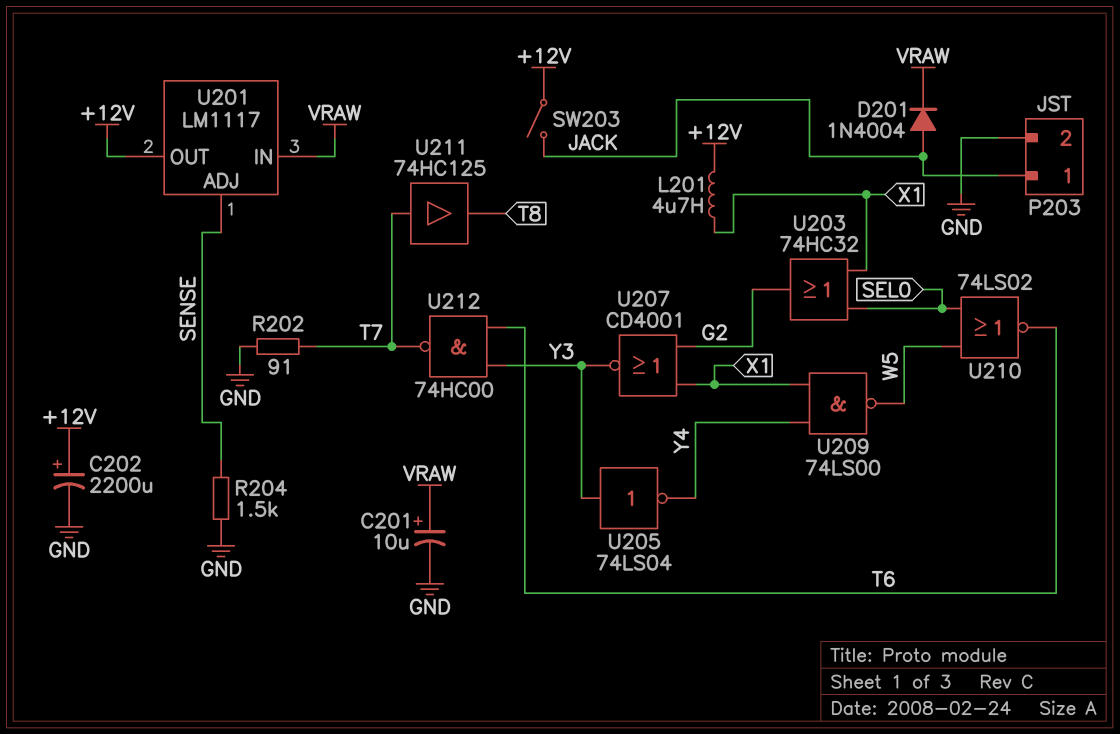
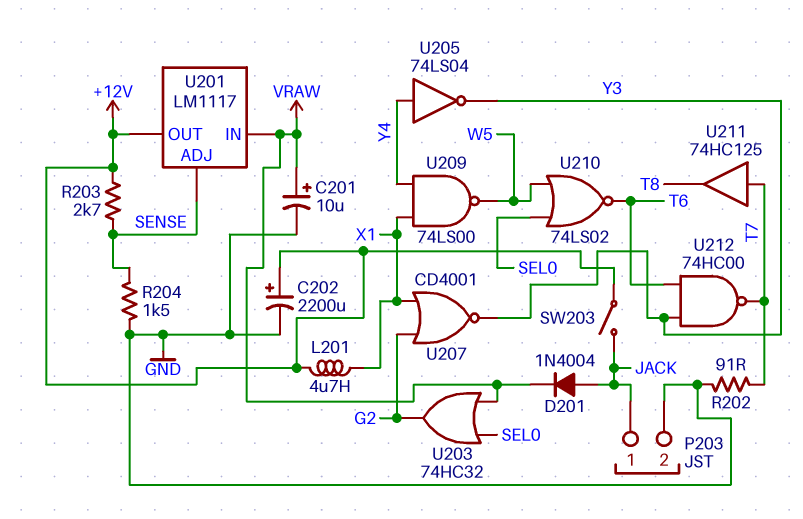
R203: none -> 2.7k (+12V, SENSE)
U203: OR 74HC32 (in SEL0, in X1, out G2) -> OR 74HC32 (in SEL0, in VRAW, out G2)
U205: NOT 74LS04 (in Y3, out Y4) -> NOT 74LS04 (in Y4, out Y3)

